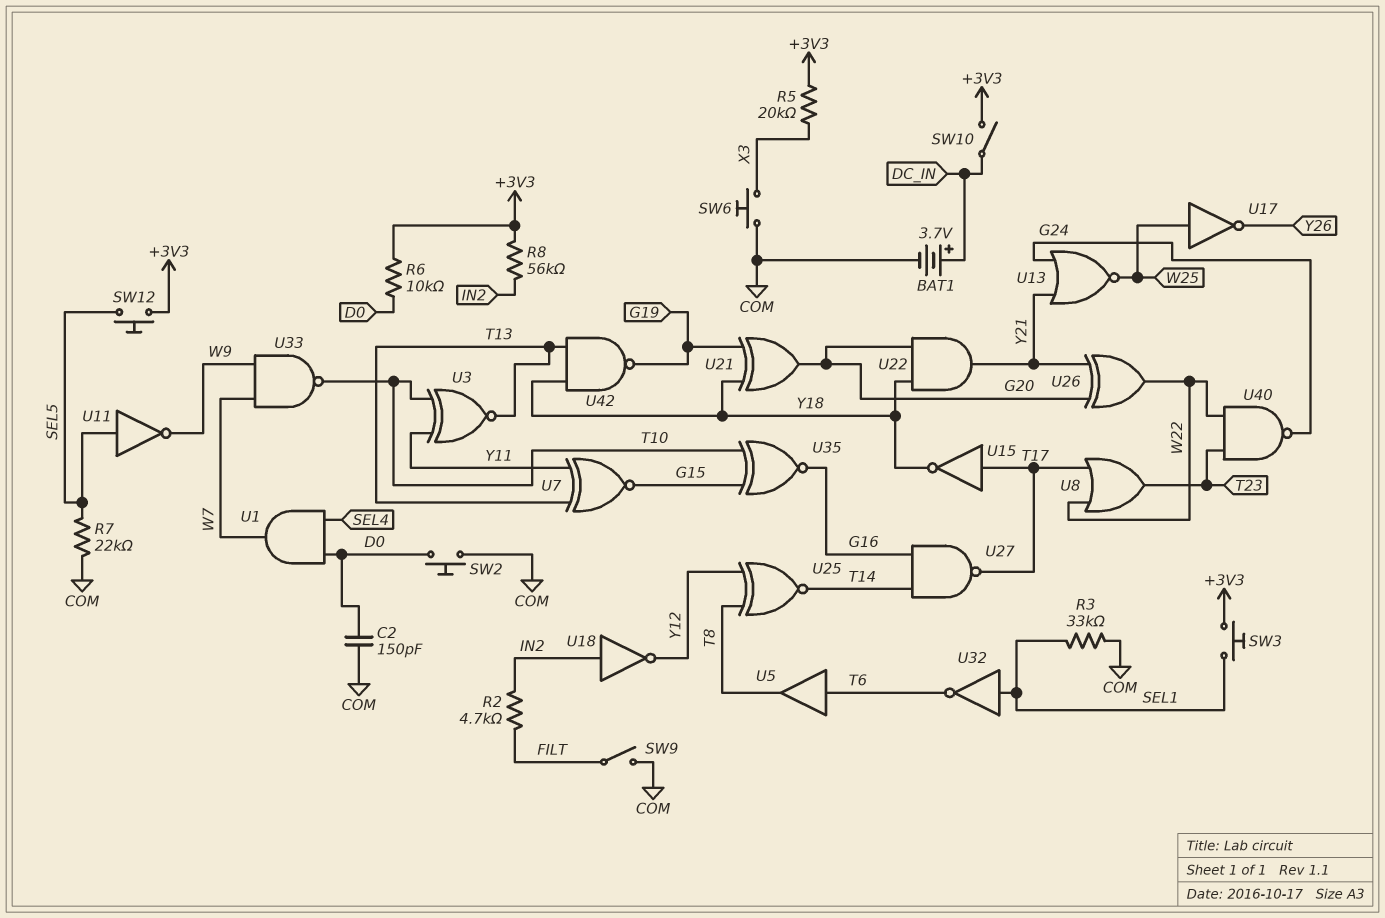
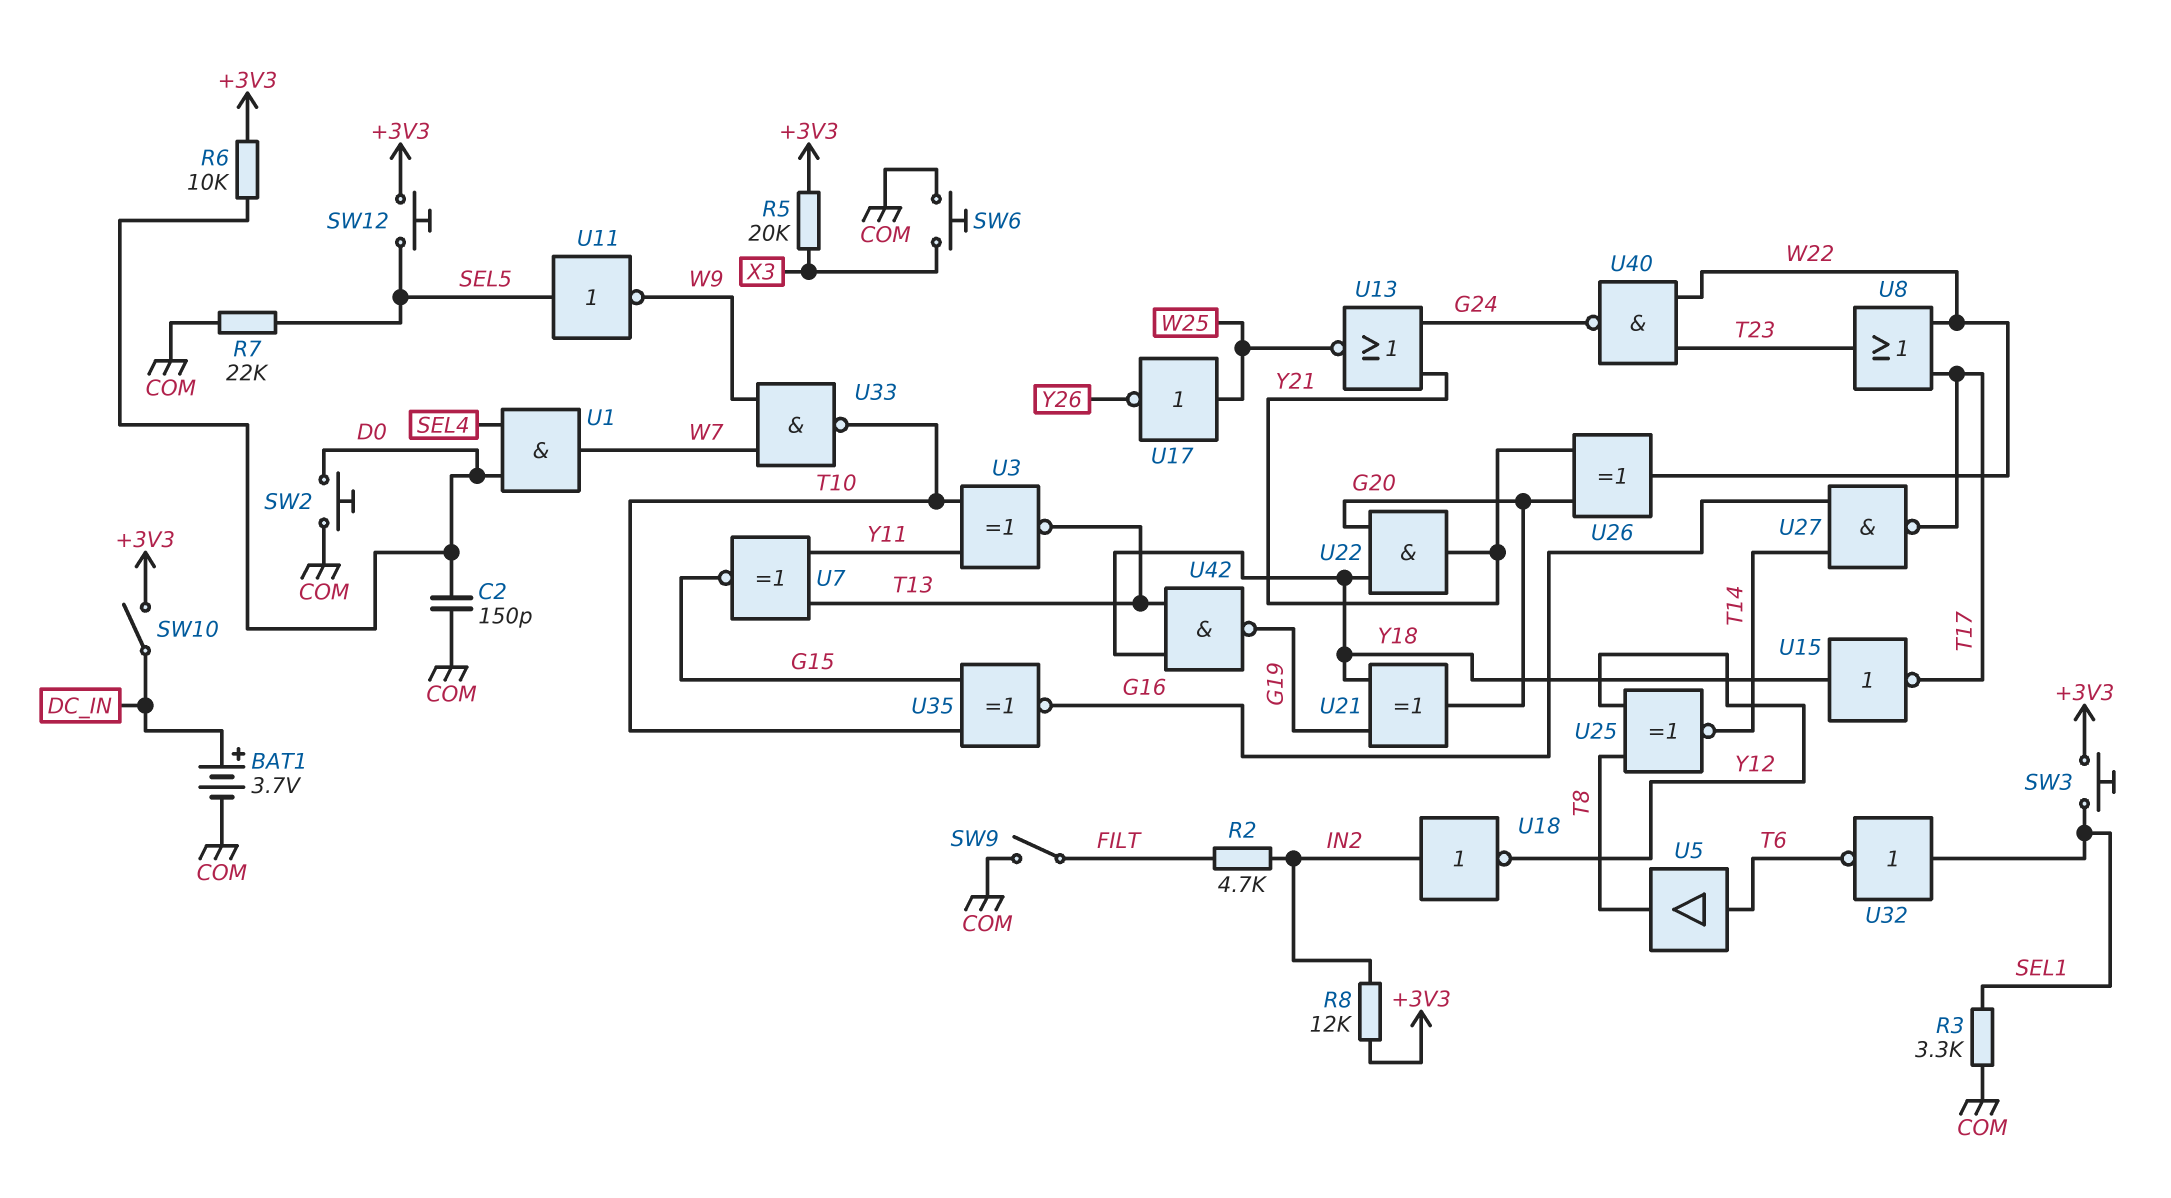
R3: 33k (COM, SEL1) -> 3.3k (COM, SEL1)
R8: 56k (+3V3, IN2) -> 12k (+3V3, IN2)
U15: NOT (in T17, out Y18) -> NOT (in Y18, out T17)

